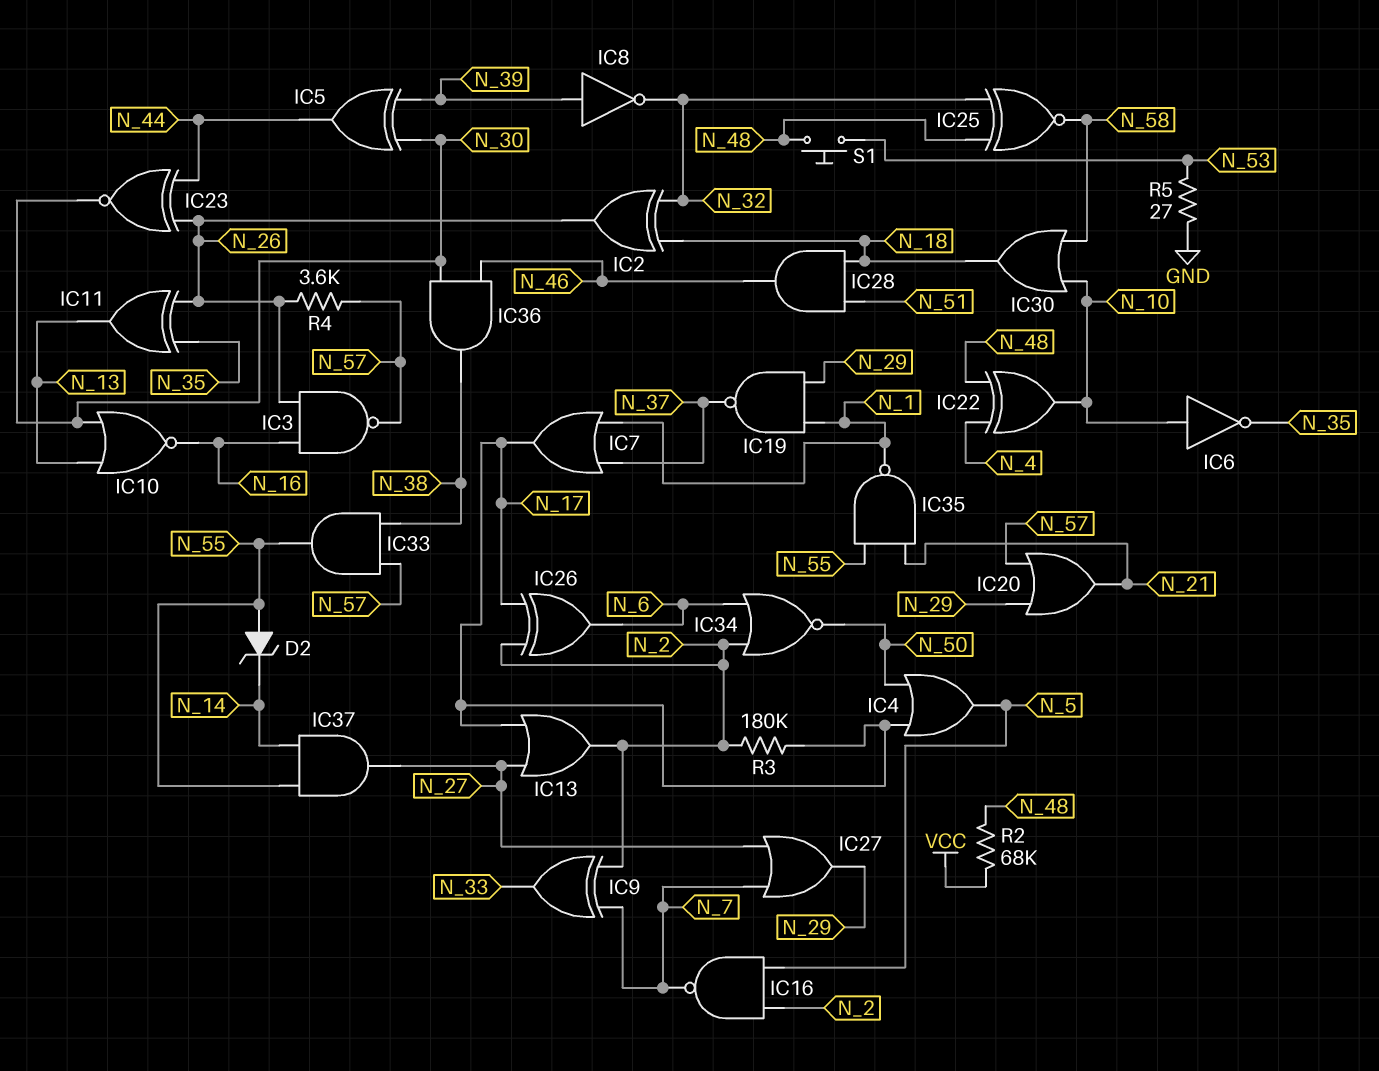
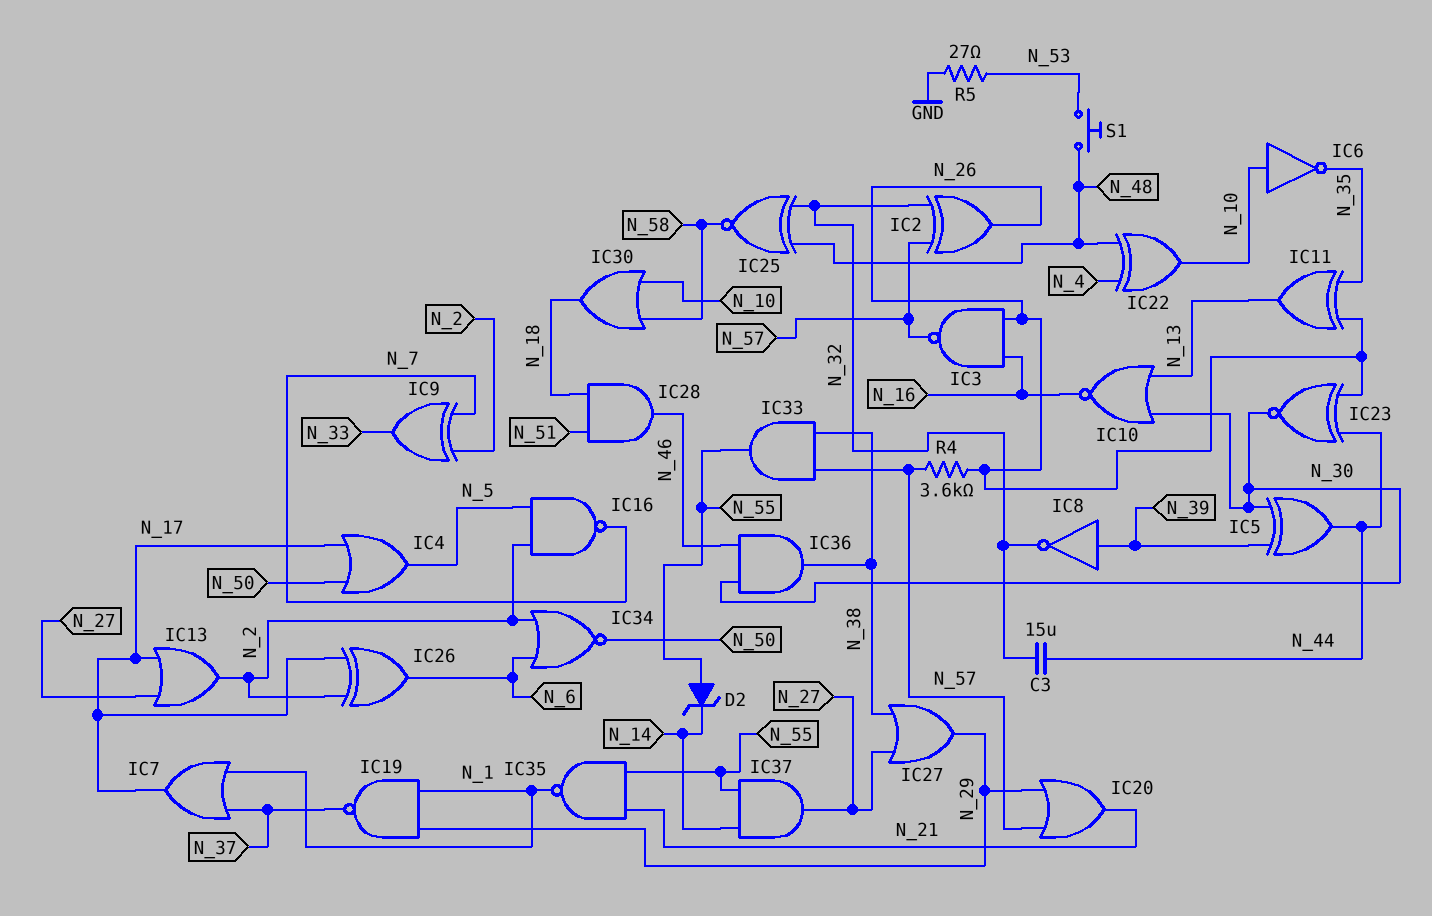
C3: none -> 15uF (N_32, N_44)
IC2: XOR (in N_18, in N_32, out N_26) -> XOR (in N_32, in N_57, out N_26)
IC27: OR (in N_7, in N_27, out N_29) -> OR (in N_27, in N_38, out N_29)
R2: 68k (N_48, VCC) -> none
R3: 180k (N_2, N_17) -> none

